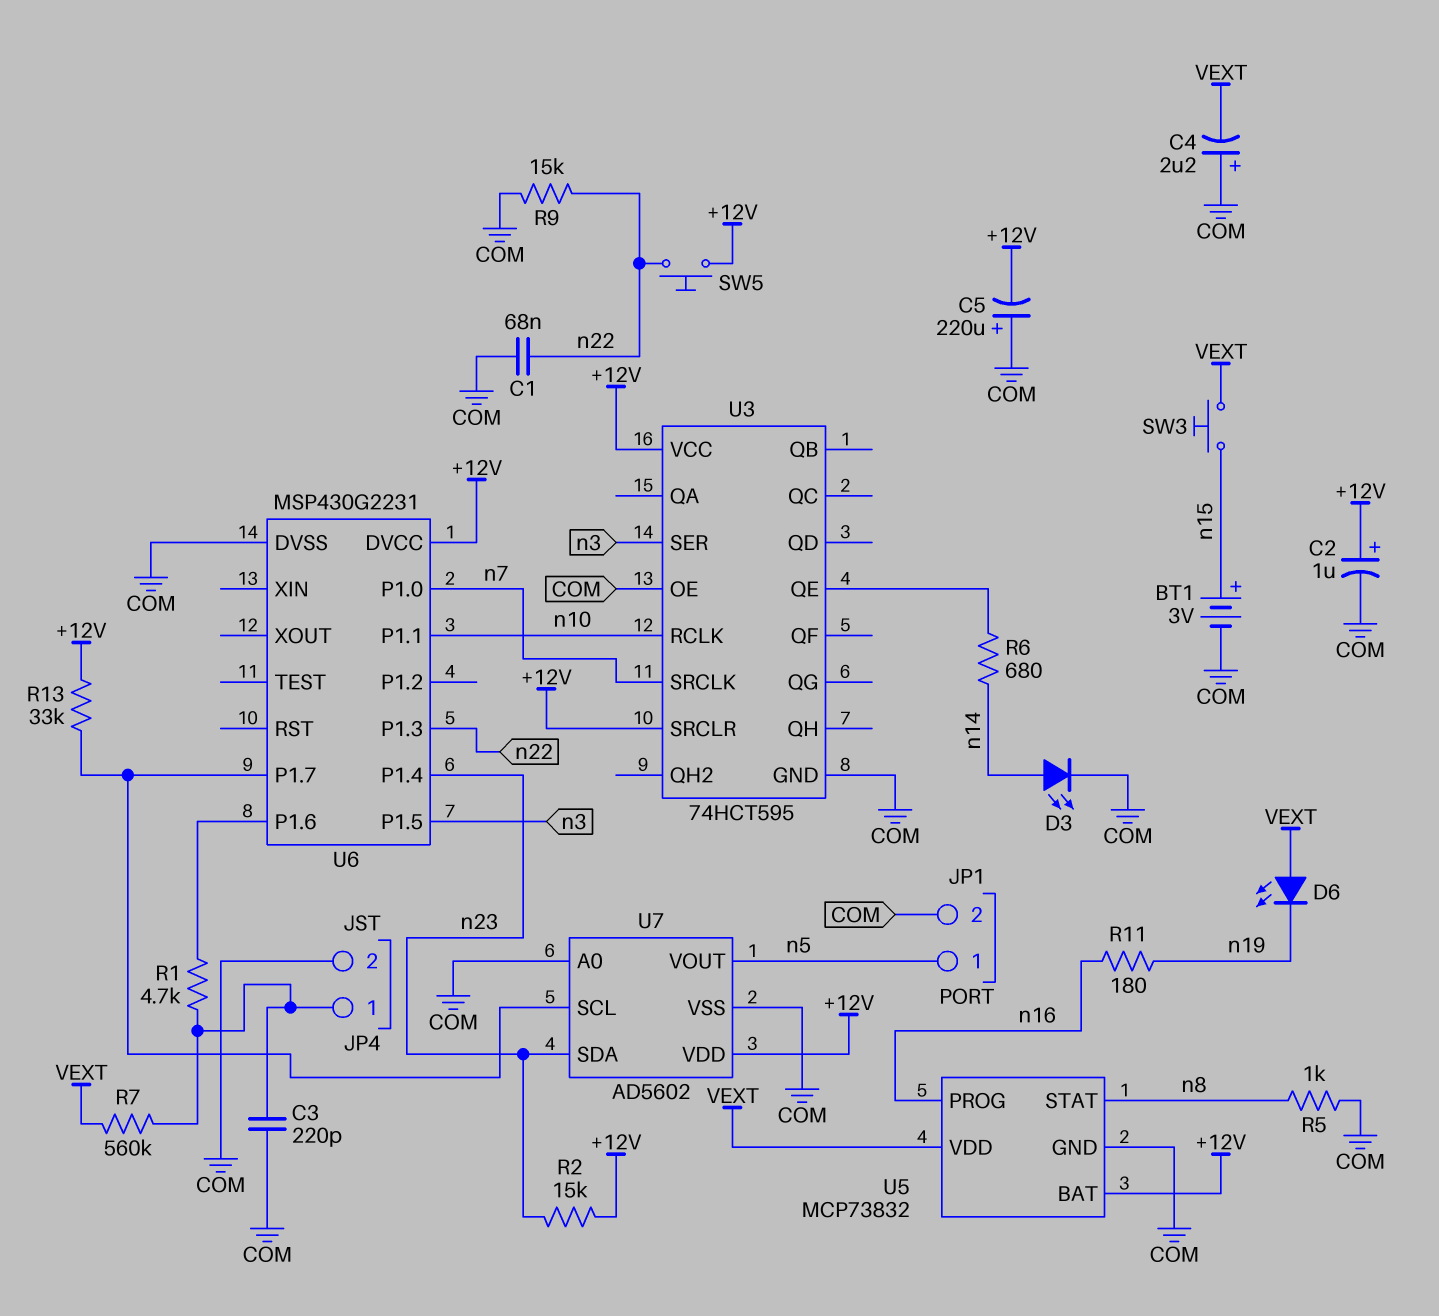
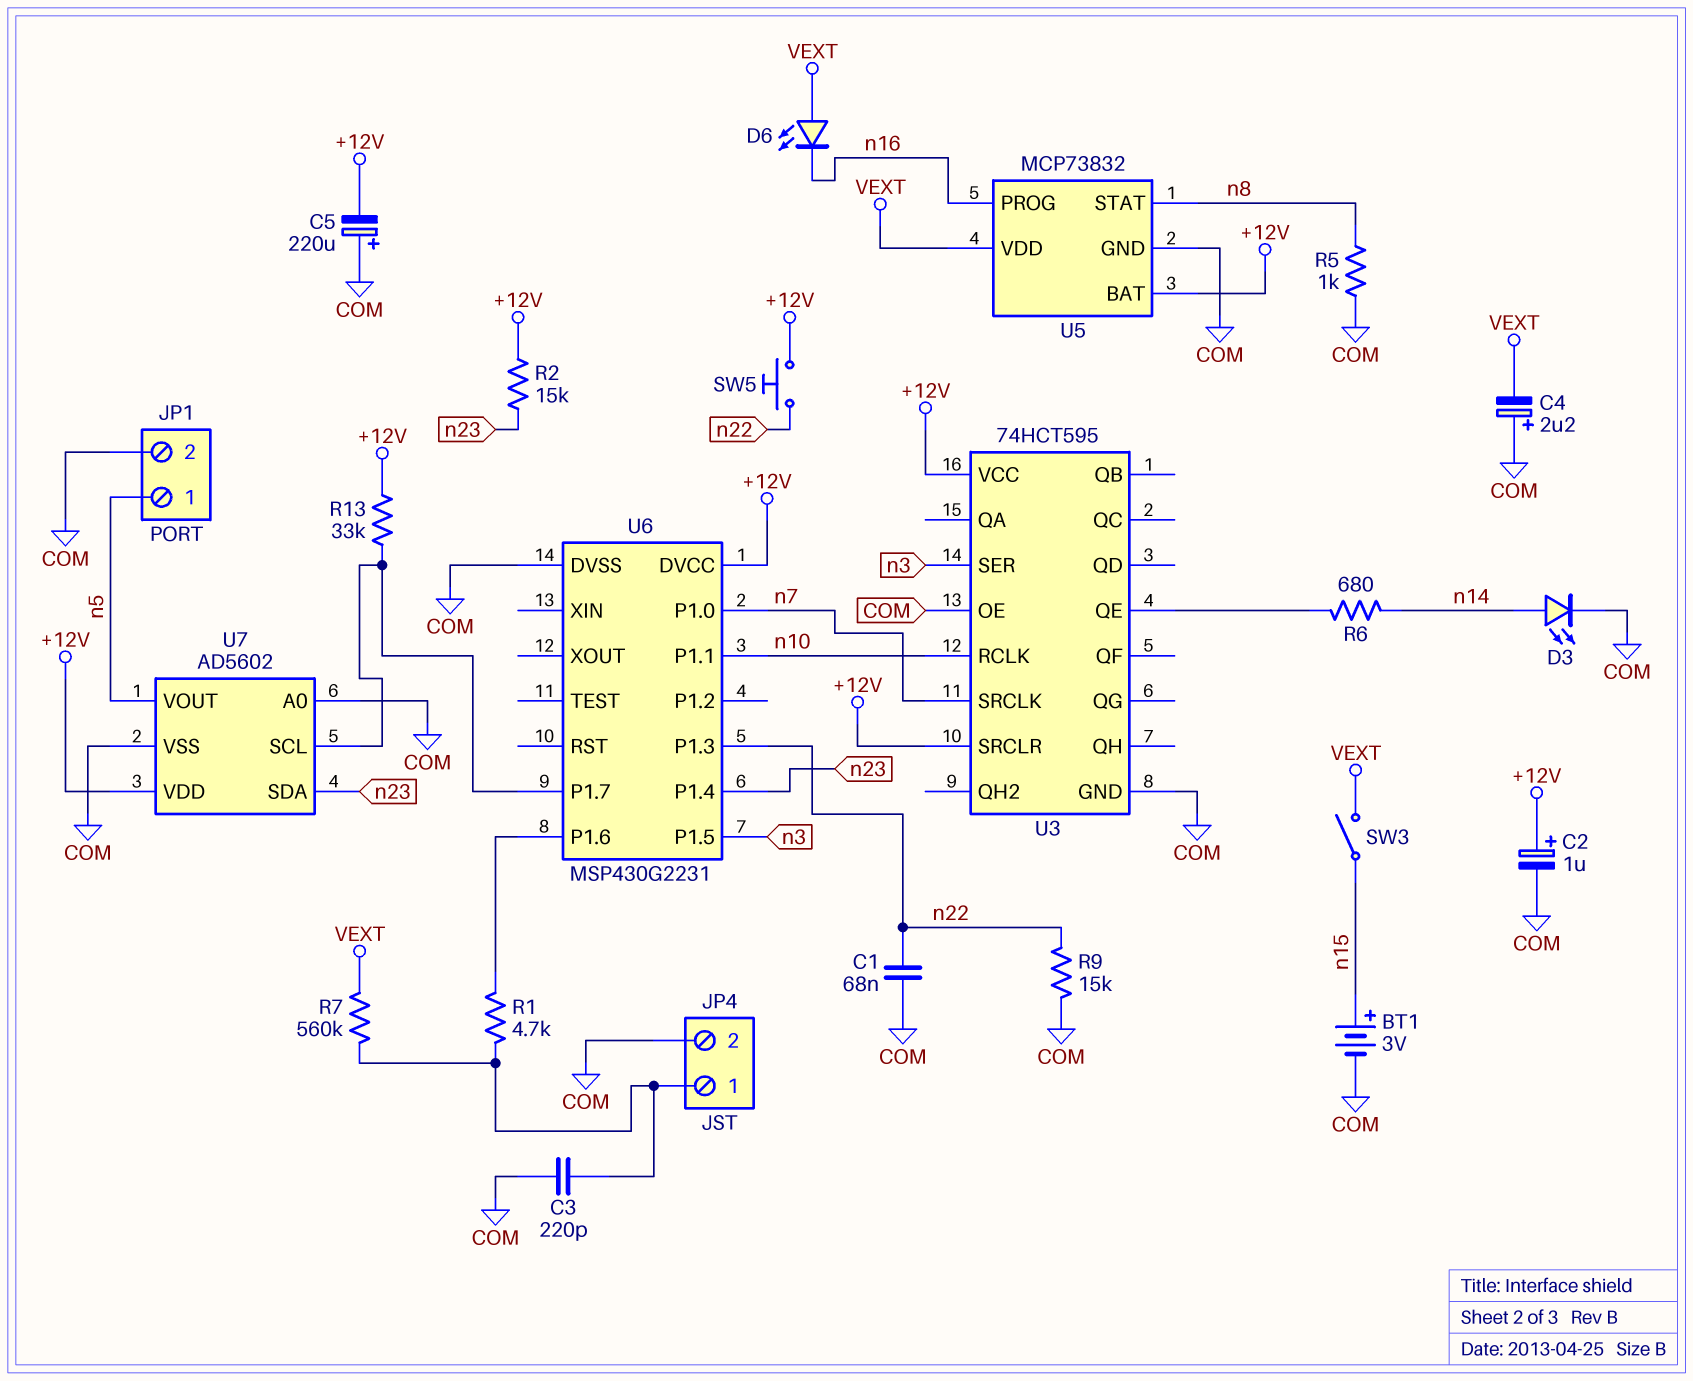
D6: LED (A VEXT, K n19) -> LED (A VEXT, K n16)
R11: 180 (n16, n19) -> none
SW3: button (VEXT, n15) -> switch (VEXT, n15)

